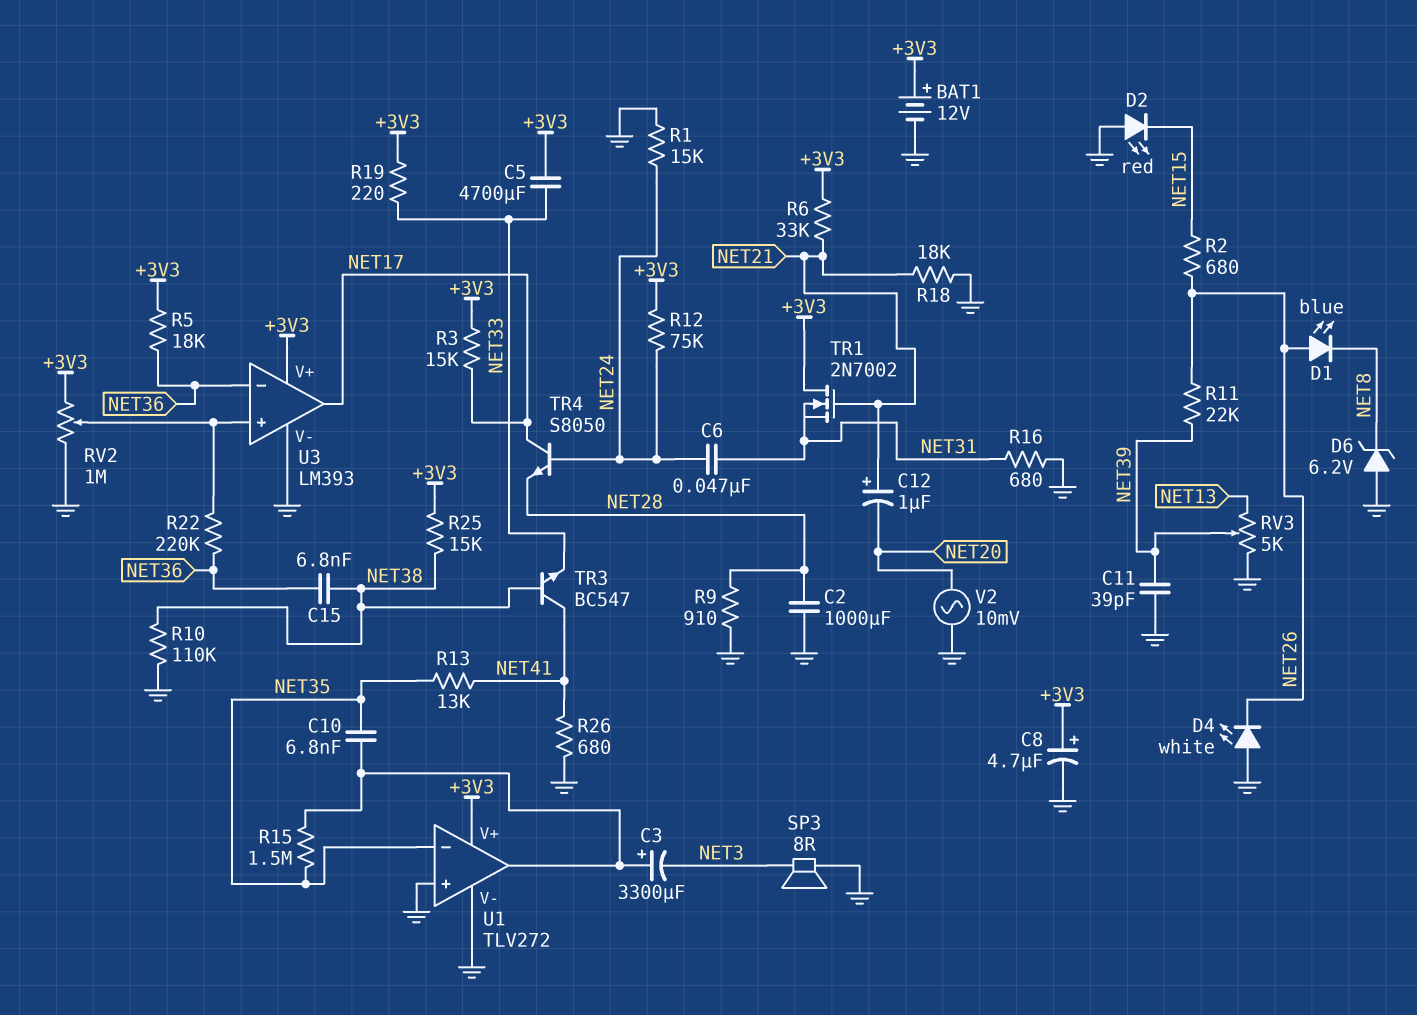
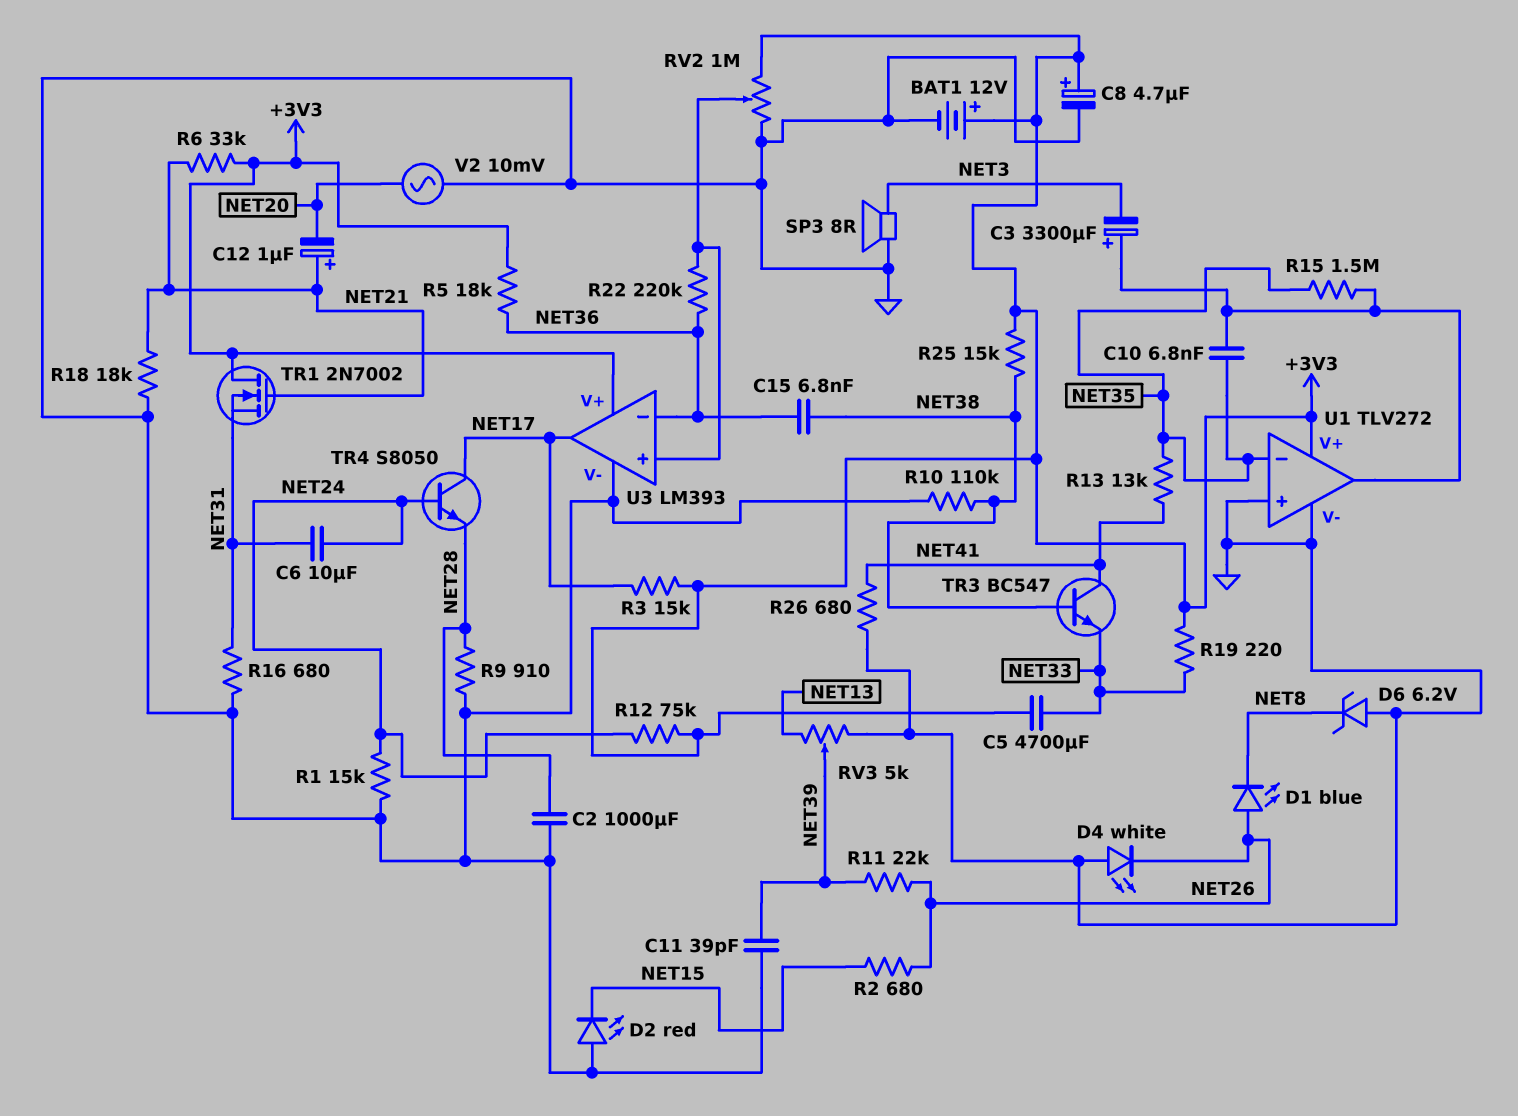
C6: 47nF (NET24, NET31) -> 10uF (NET24, NET31)

